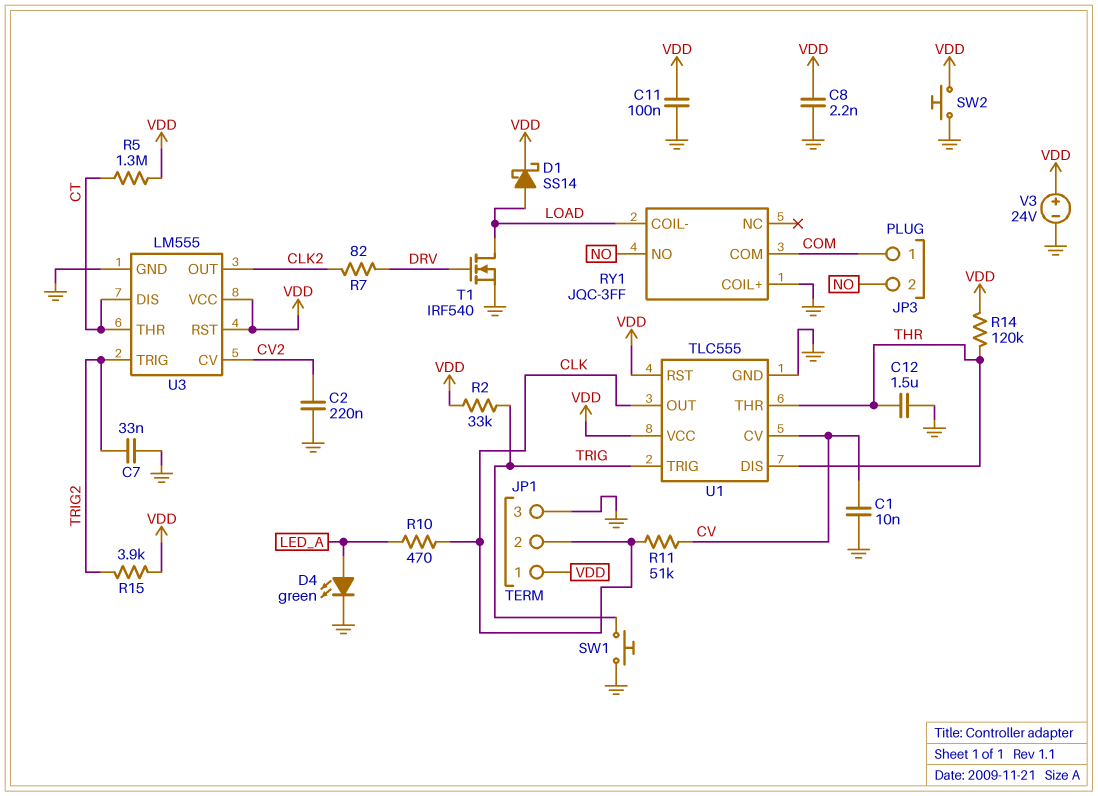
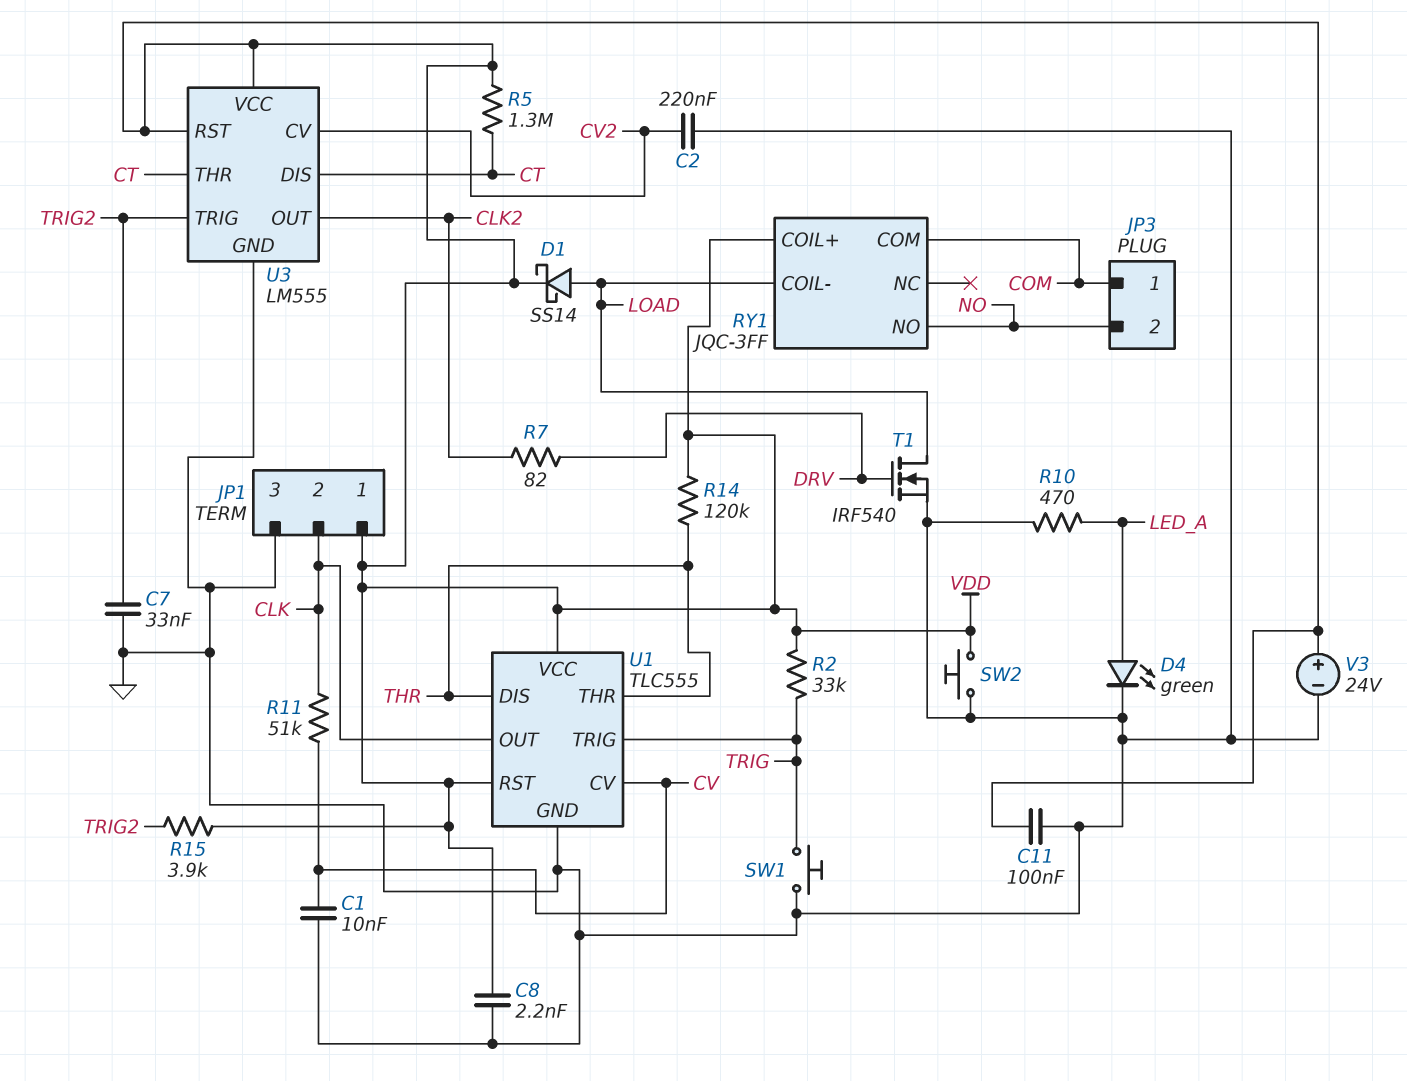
C12: 1.5uF (GND, THR) -> none
R10: 470 (CLK, LED_A) -> 470 (GND, LED_A)
RY1 pin COIL+: GND -> VDD

